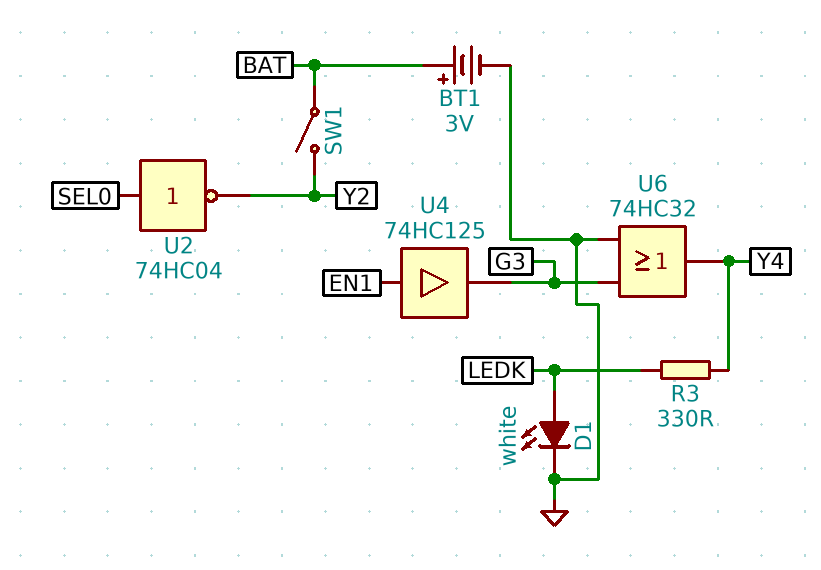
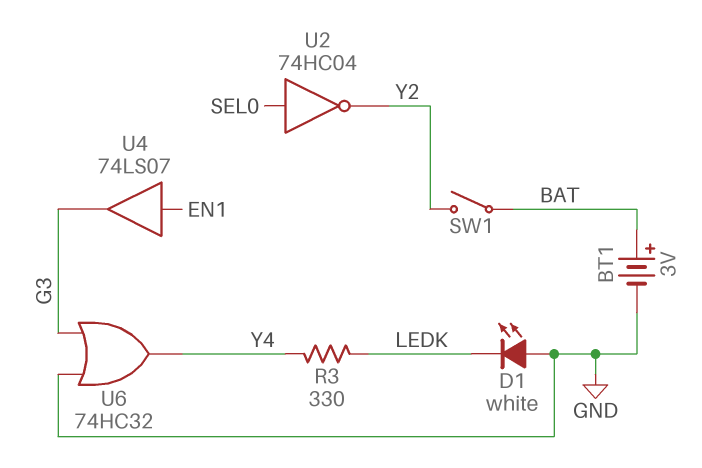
D1: LED white (A LEDK, K GND) -> LED white (A GND, K LEDK)
U4: buffer 74HC125 (in EN1, out G3) -> buffer 74LS07 (in EN1, out G3)

